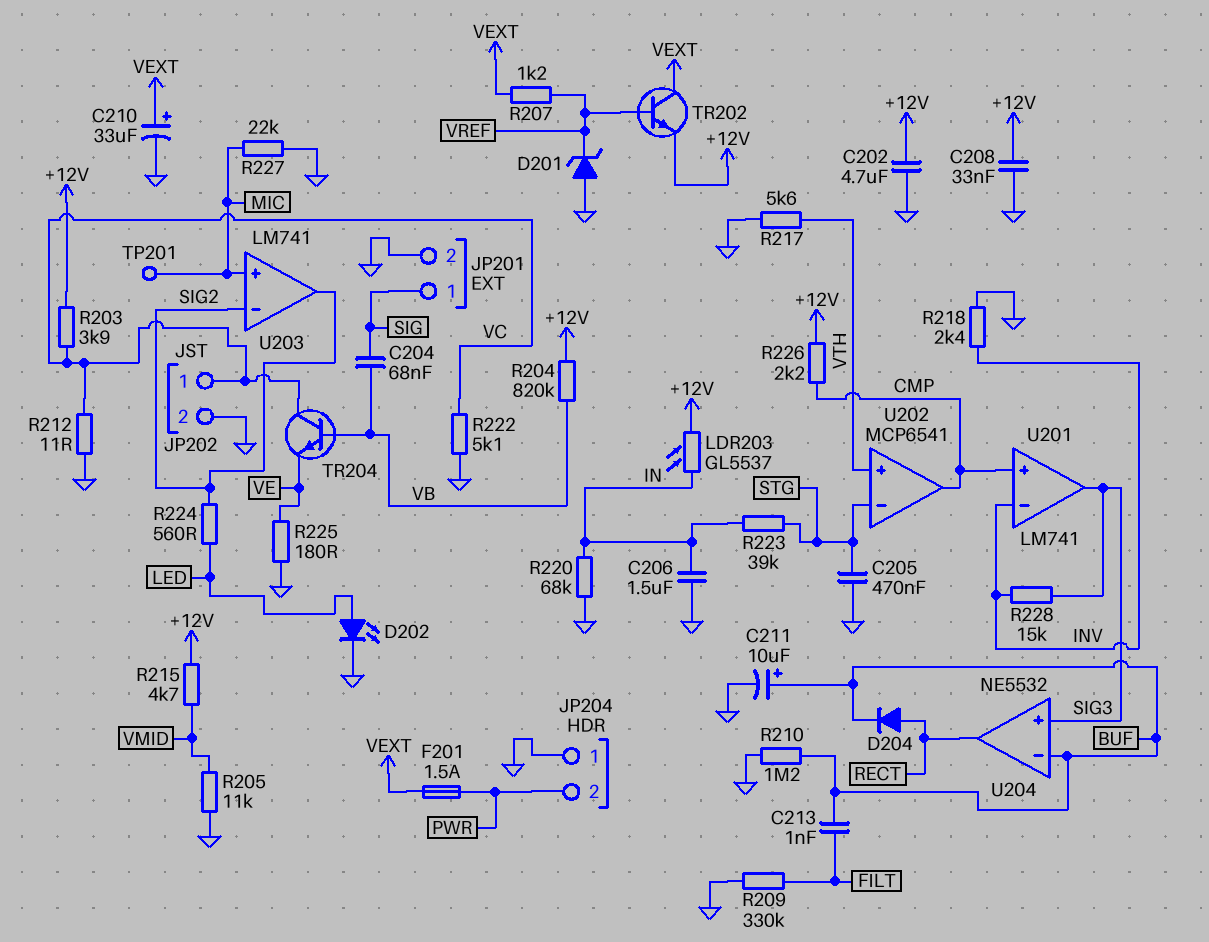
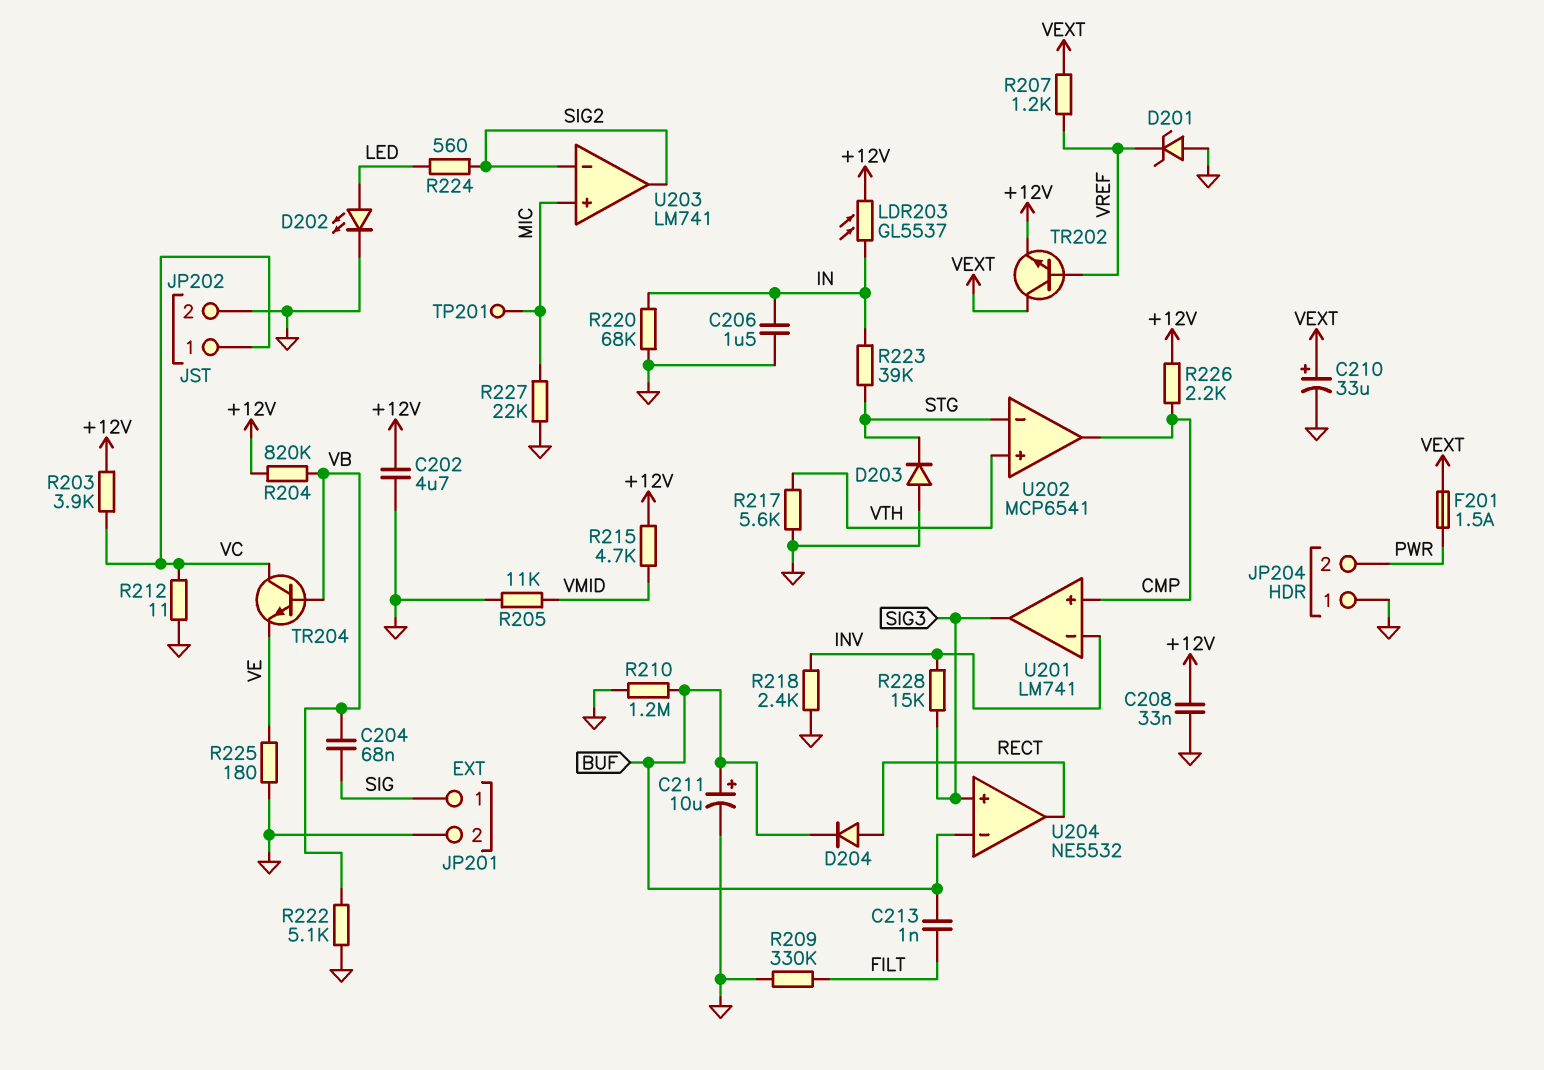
C205: 470nF (GND, STG) -> none
D203: none -> diode (A GND, K STG)
R222: 5.1k (GND, VC) -> 5.1k (GND, VB)

